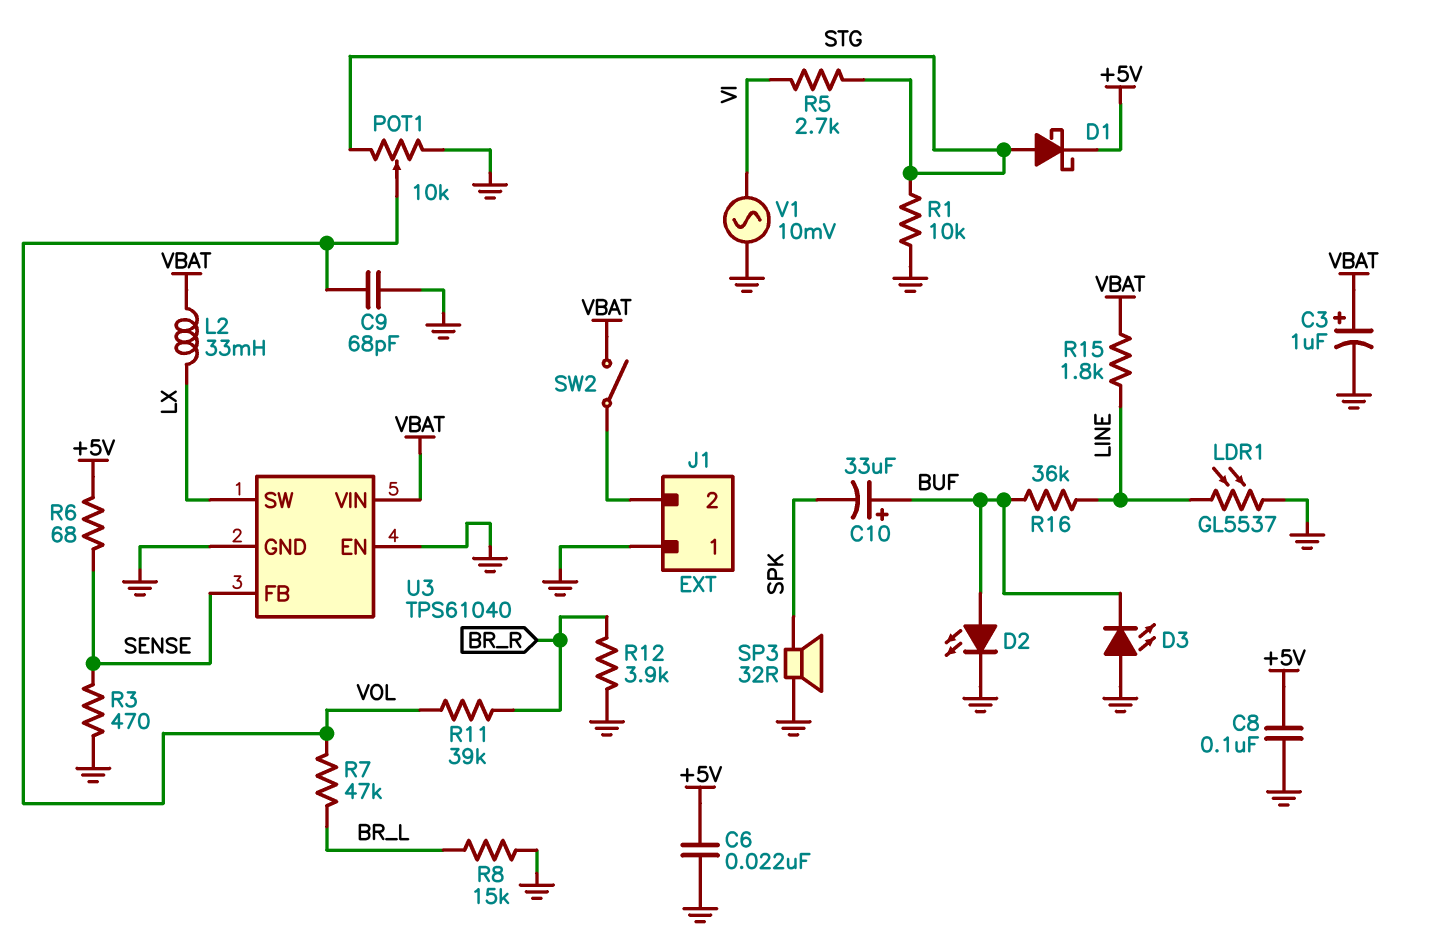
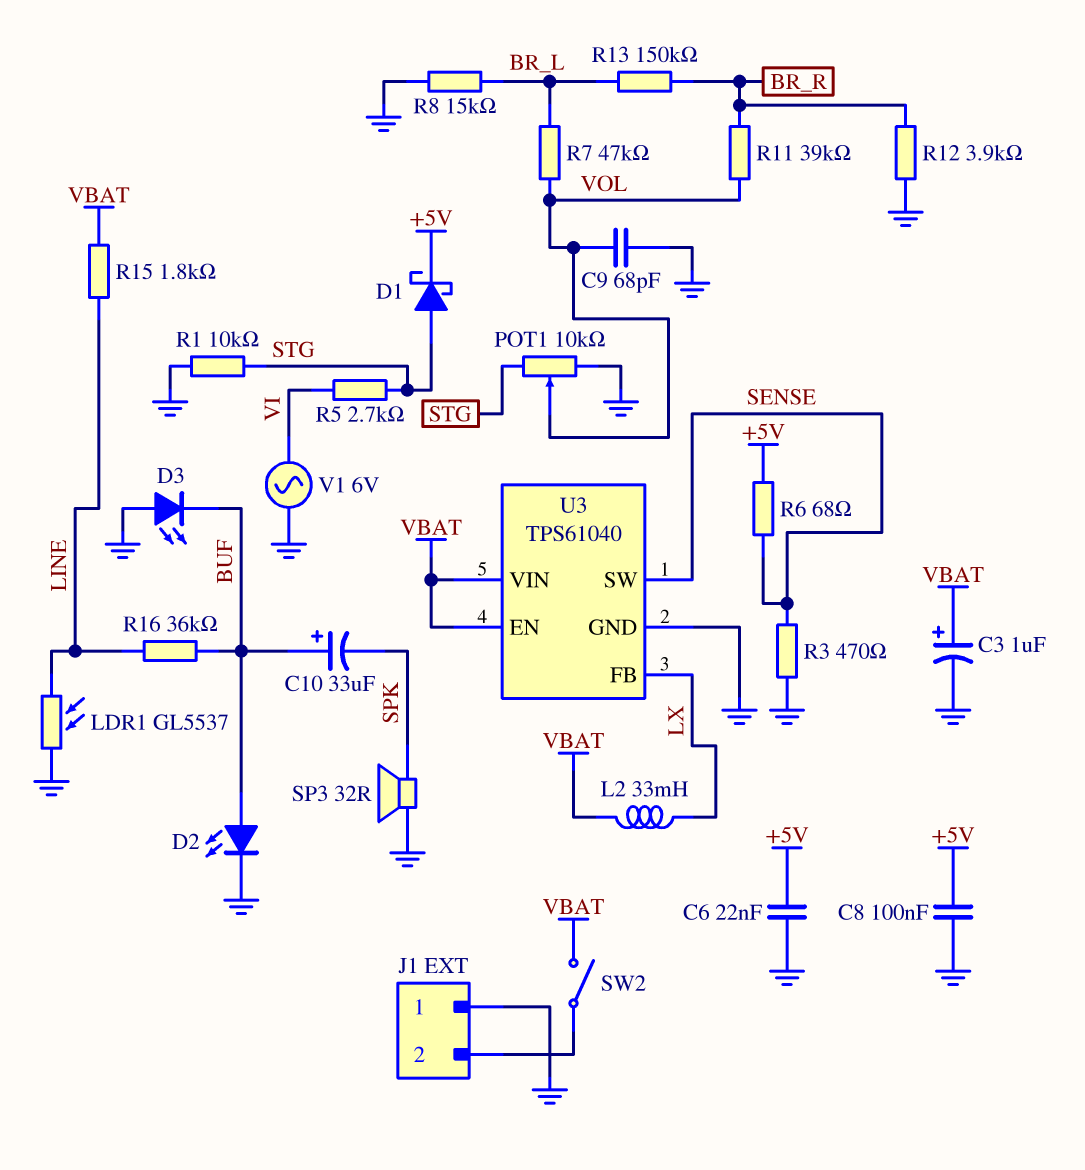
R13: none -> 150k (BR_L, BR_R)
U3 pin EN: GND -> VBAT
U3 pin FB: SENSE -> LX
U3 pin SW: LX -> SENSE
V1: AC 10mV (GND, VI) -> AC 6V (GND, VI)

